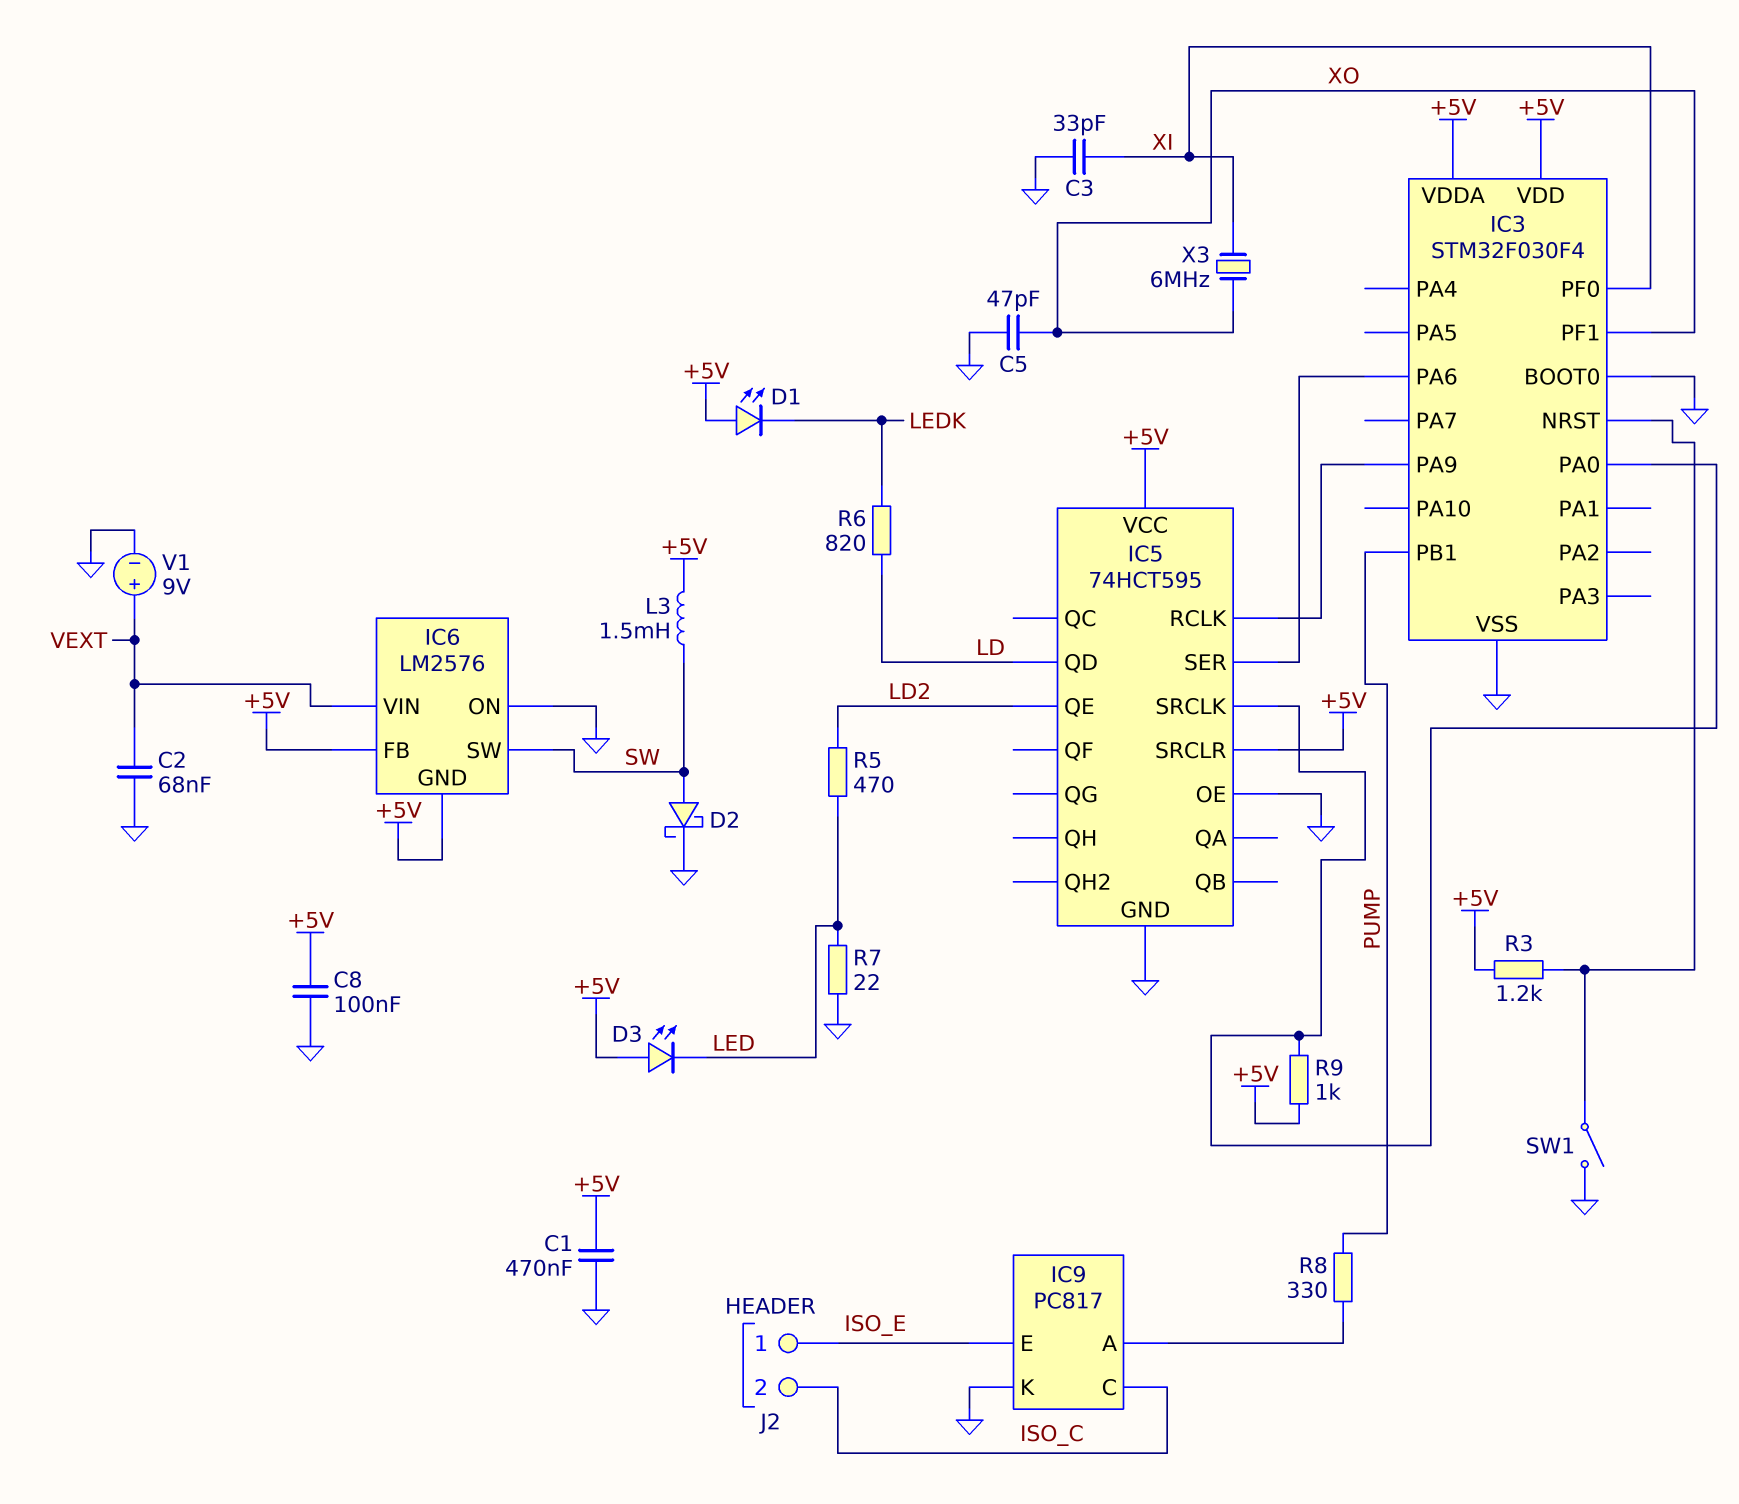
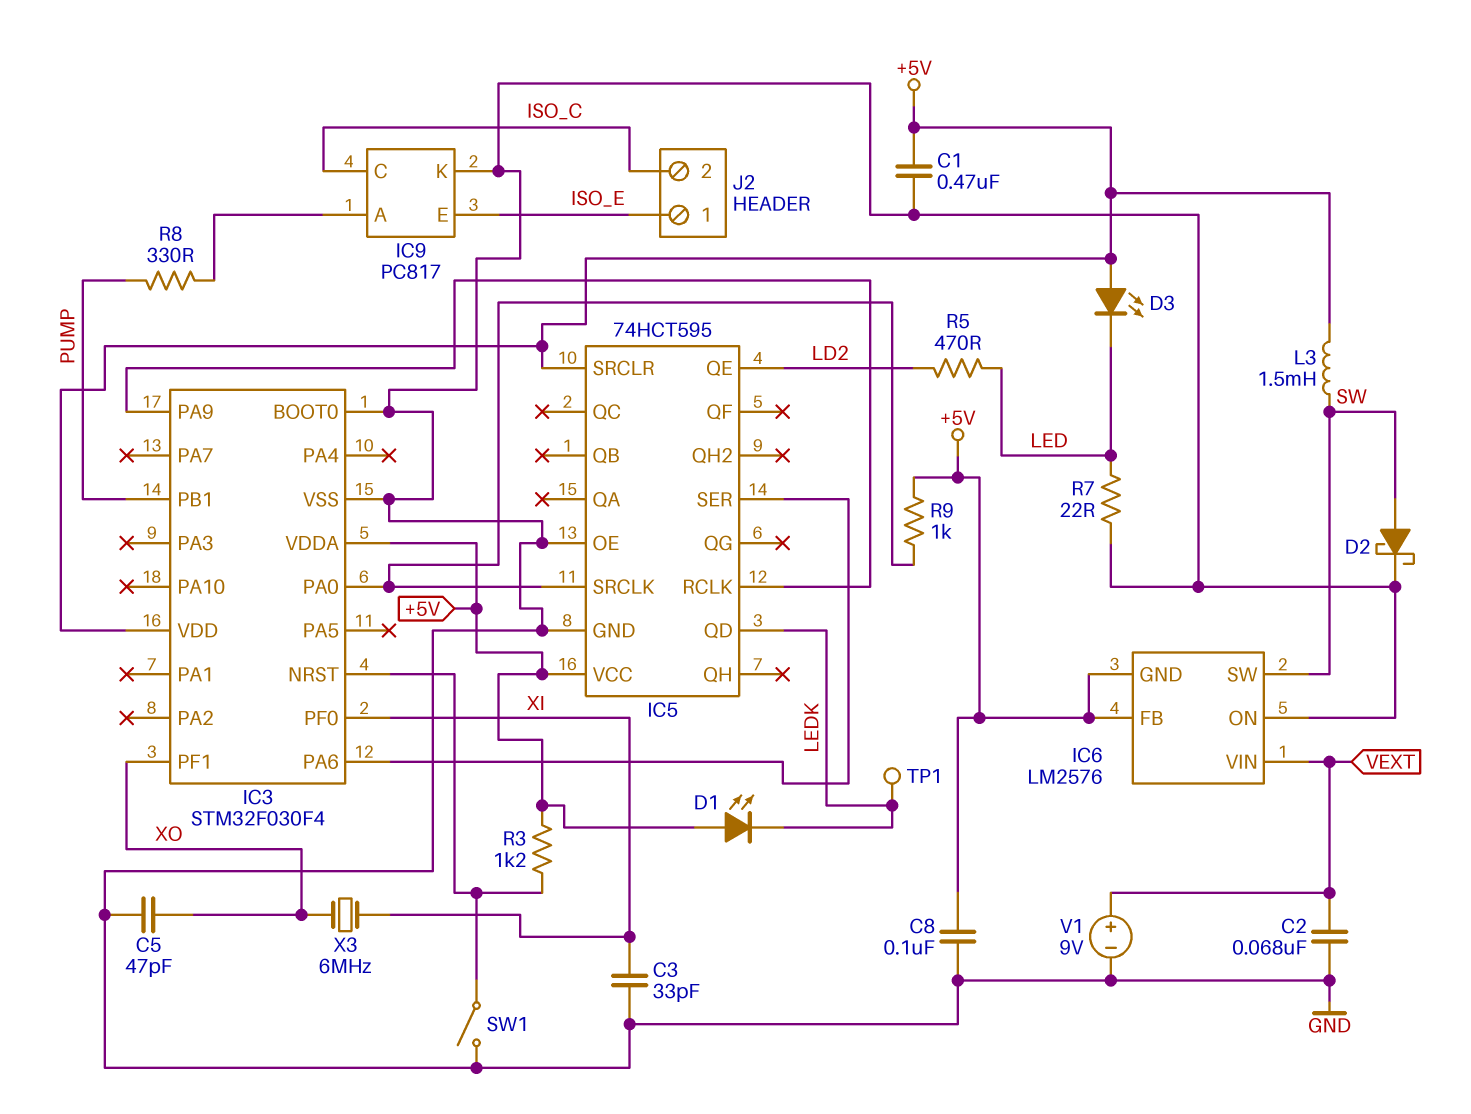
IC5 pin QD: LD -> LEDK
R6: 820 (LD, LEDK) -> none
TP1: none -> test point (LEDK)

